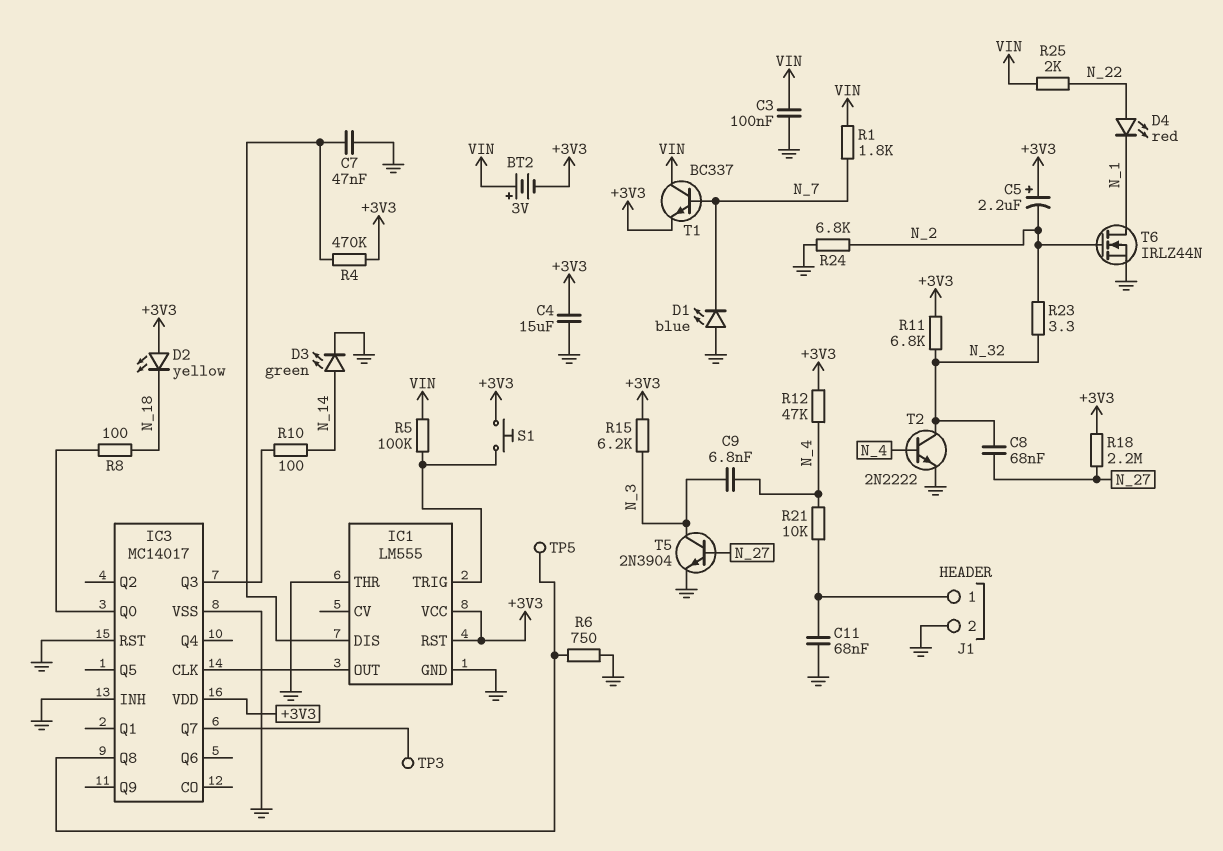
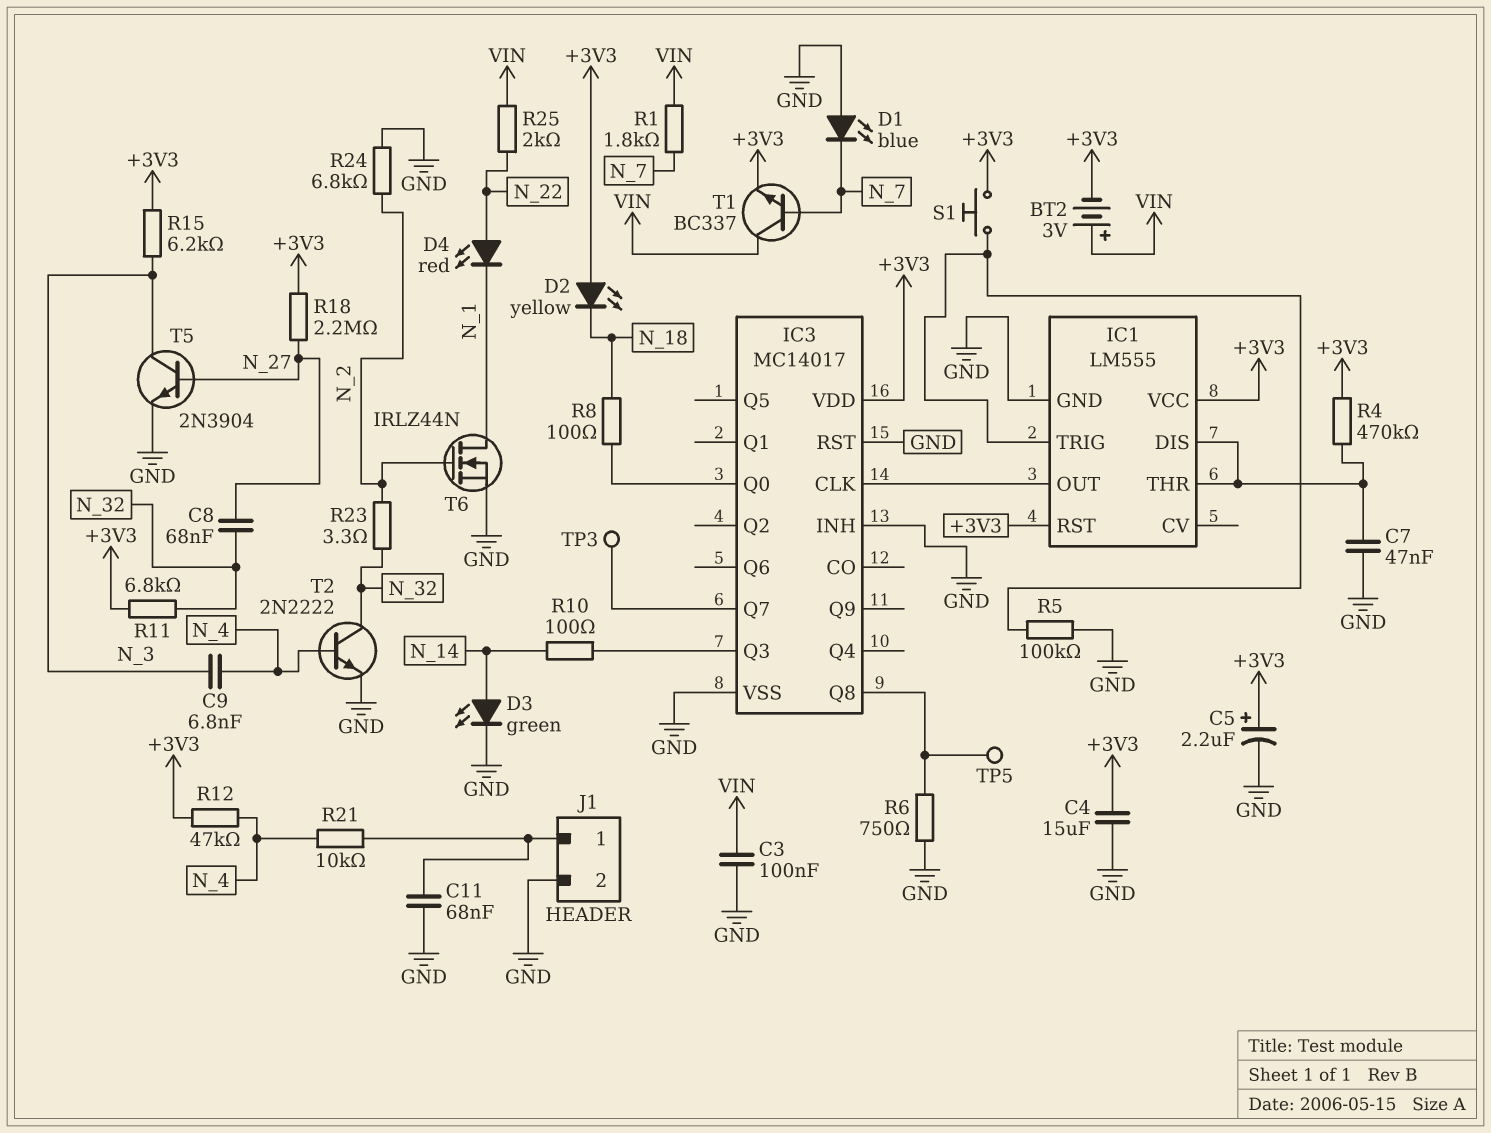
C5: 2.2uF (plus +3V3, minus N_2) -> 2.2uF (plus +3V3, minus GND)
IC1 pin THR: GND -> IC1/DIS
R5: 100k (IC1/TRIG, VIN) -> 100k (GND, IC1/TRIG)

